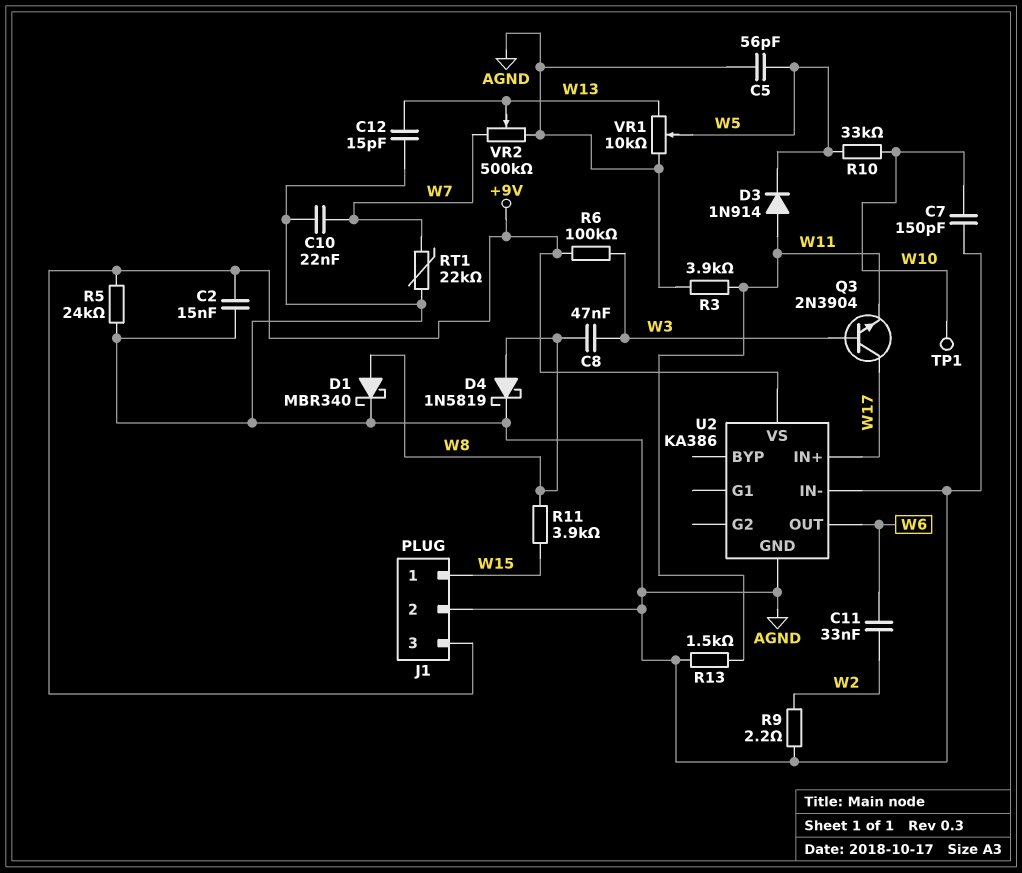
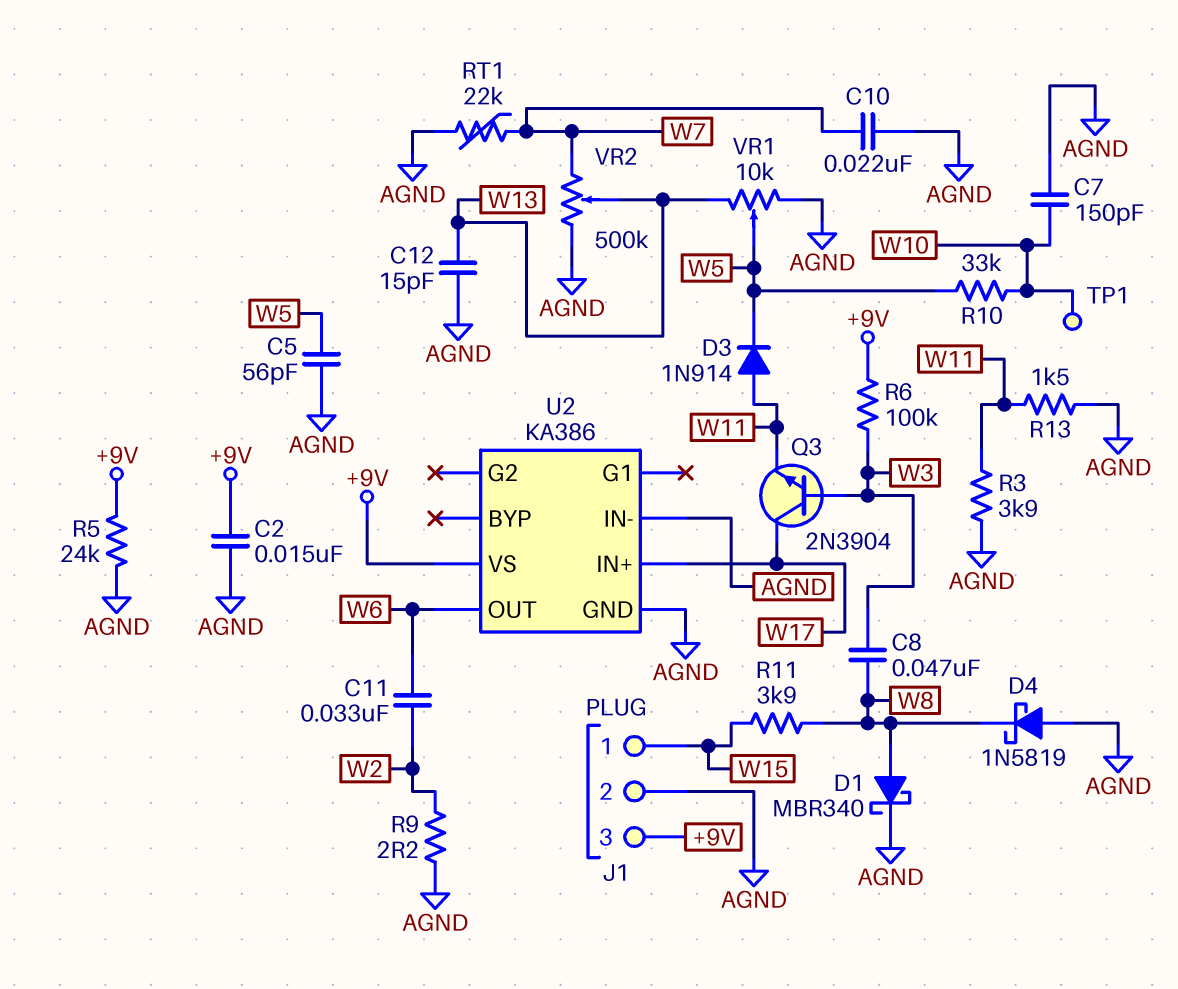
D4: schottky 1N5819 (A W8, K AGND) -> schottky 1N5819 (A AGND, K W8)

